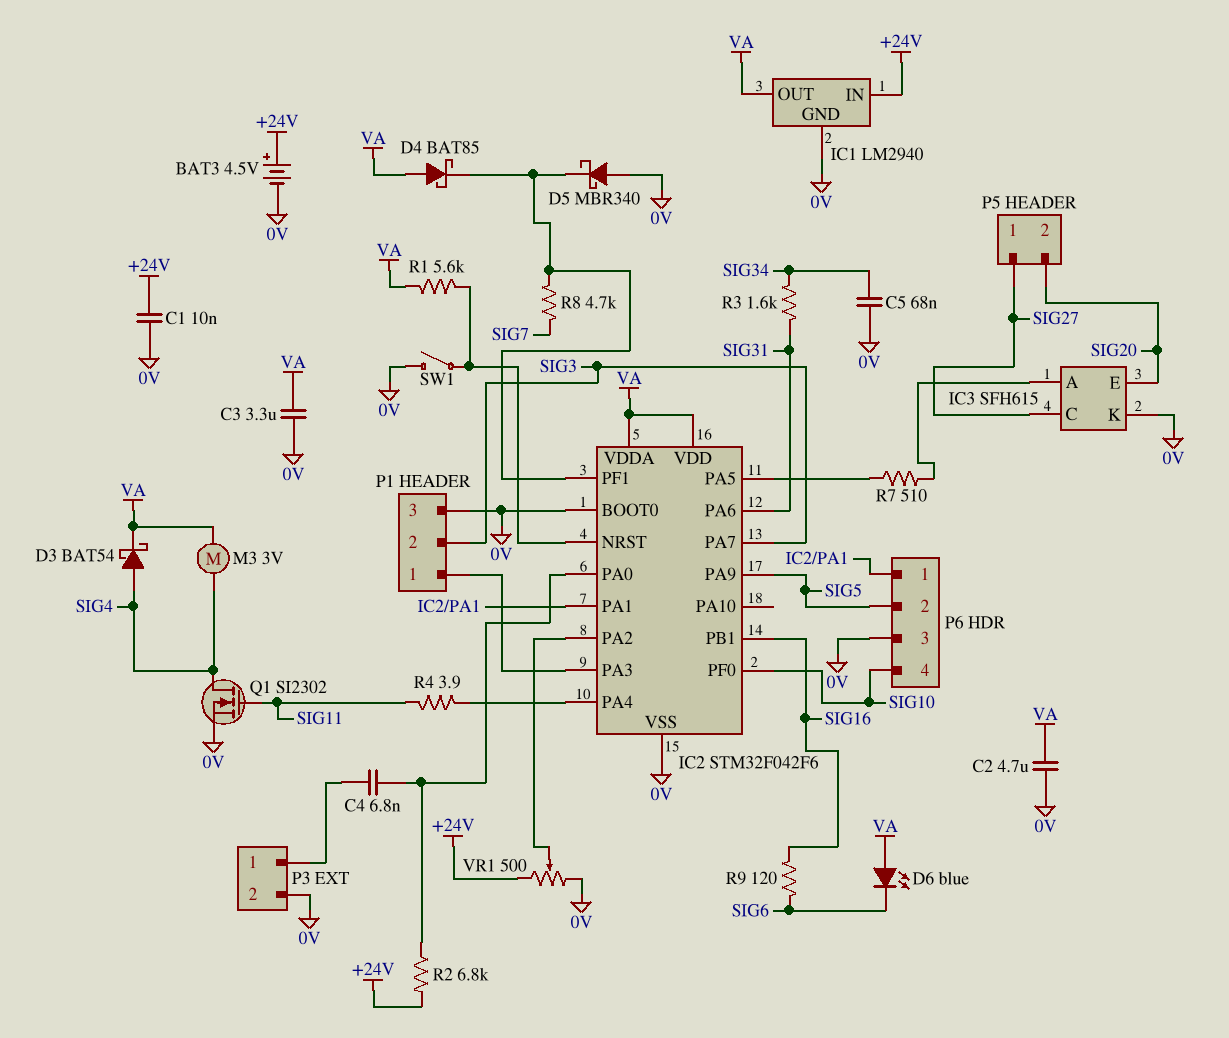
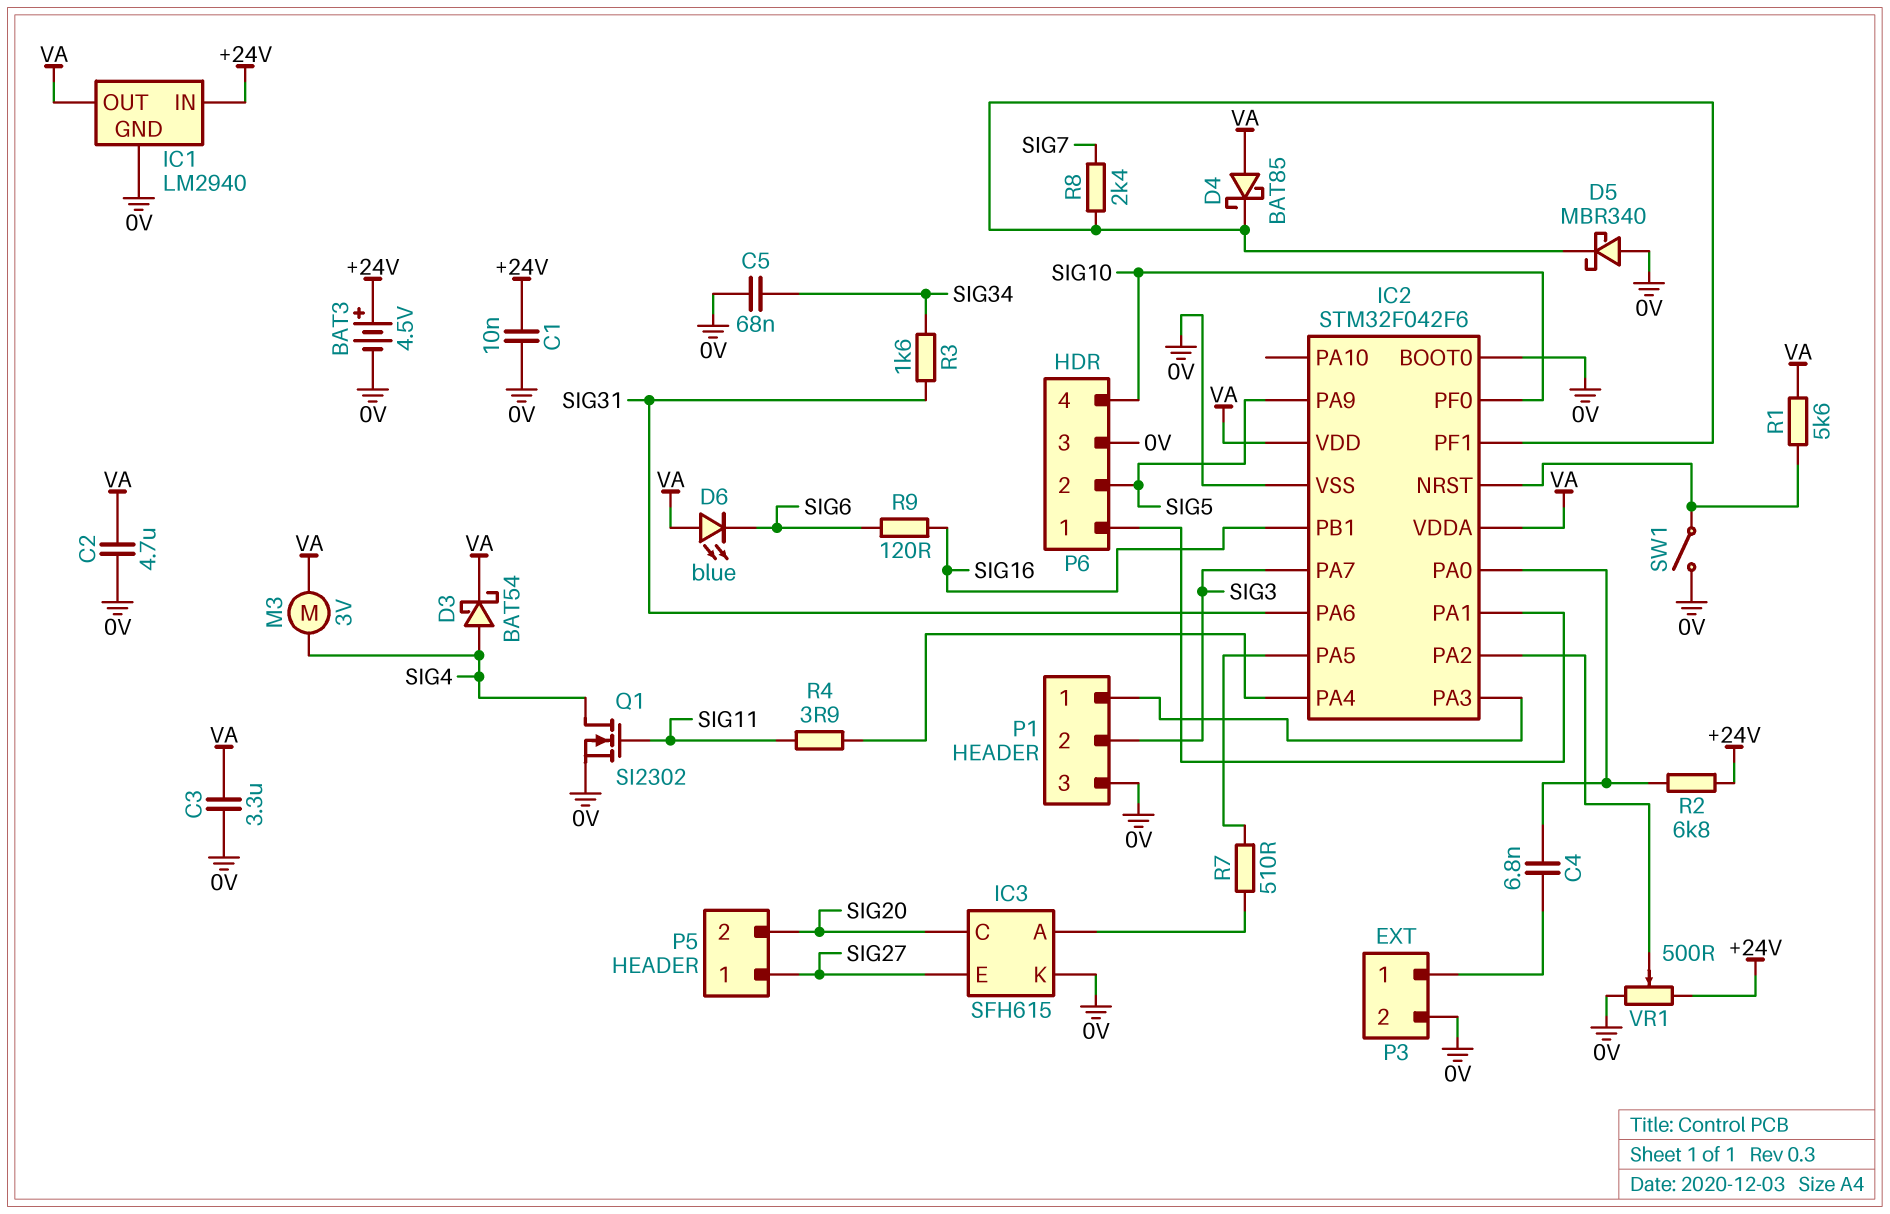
IC3 pin C: SIG27 -> SIG20
IC3 pin E: SIG20 -> SIG27
R8: 4.7k (IC2/PF1, SIG7) -> 2.4k (IC2/PF1, SIG7)

